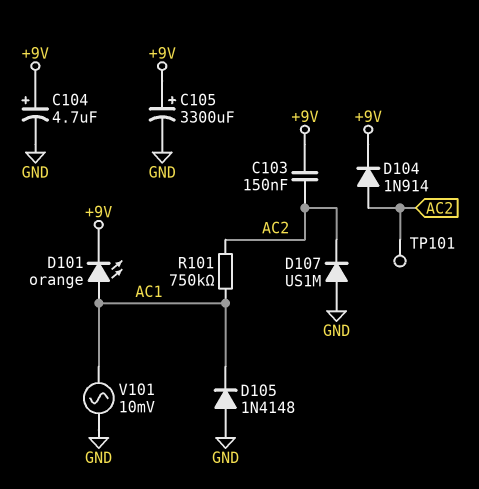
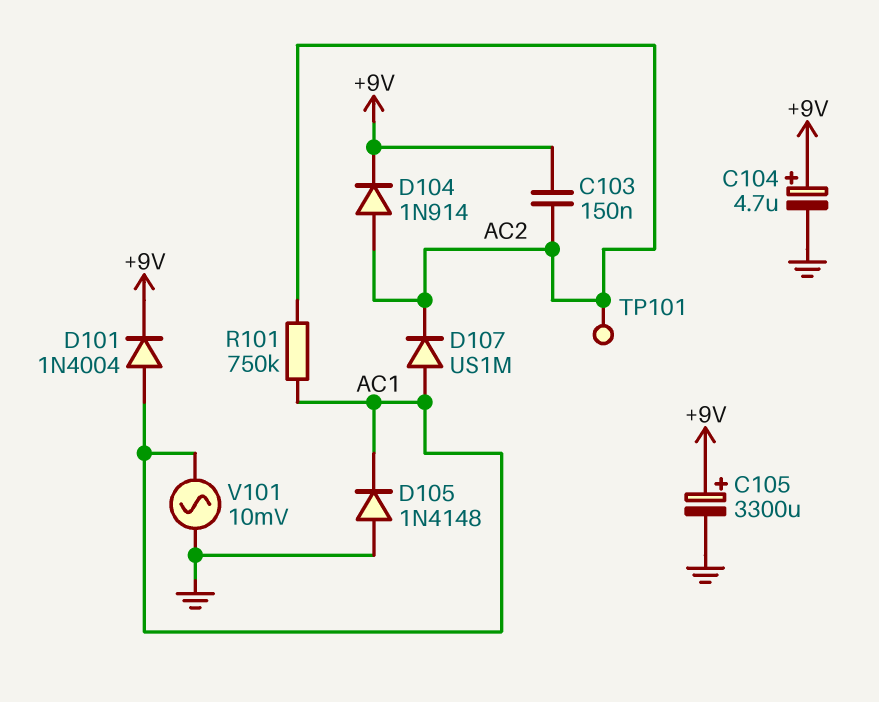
D101: LED orange (A AC1, K +9V) -> diode 1N4004 (A AC1, K +9V)
D107: diode US1M (A GND, K AC2) -> diode US1M (A AC1, K AC2)

